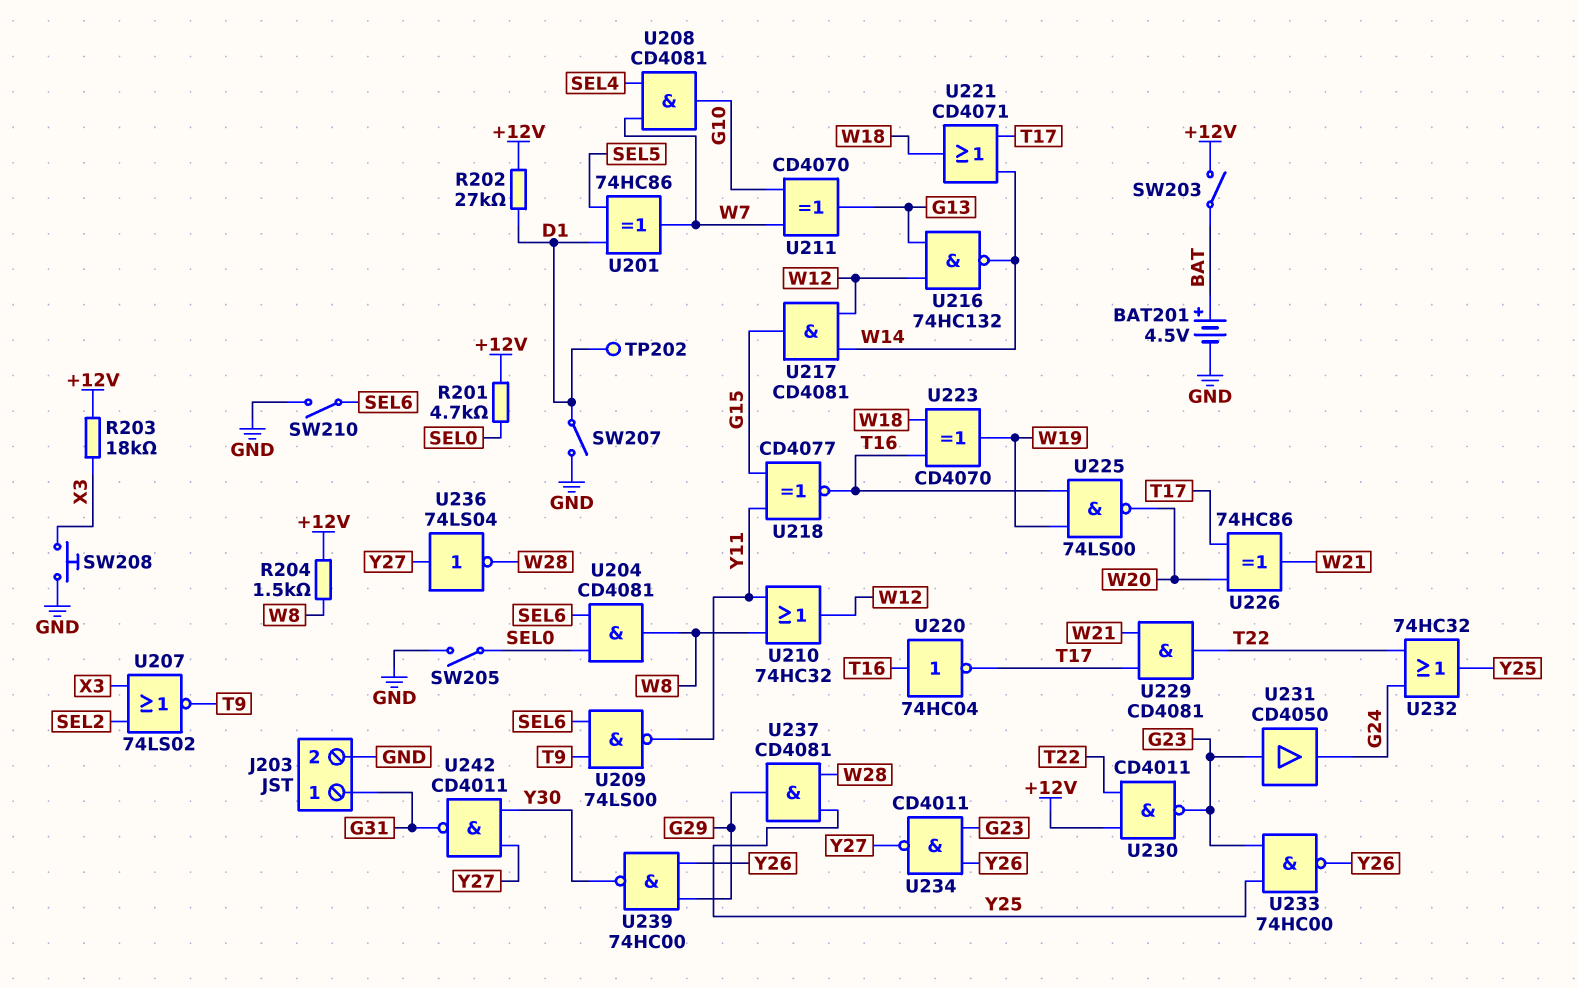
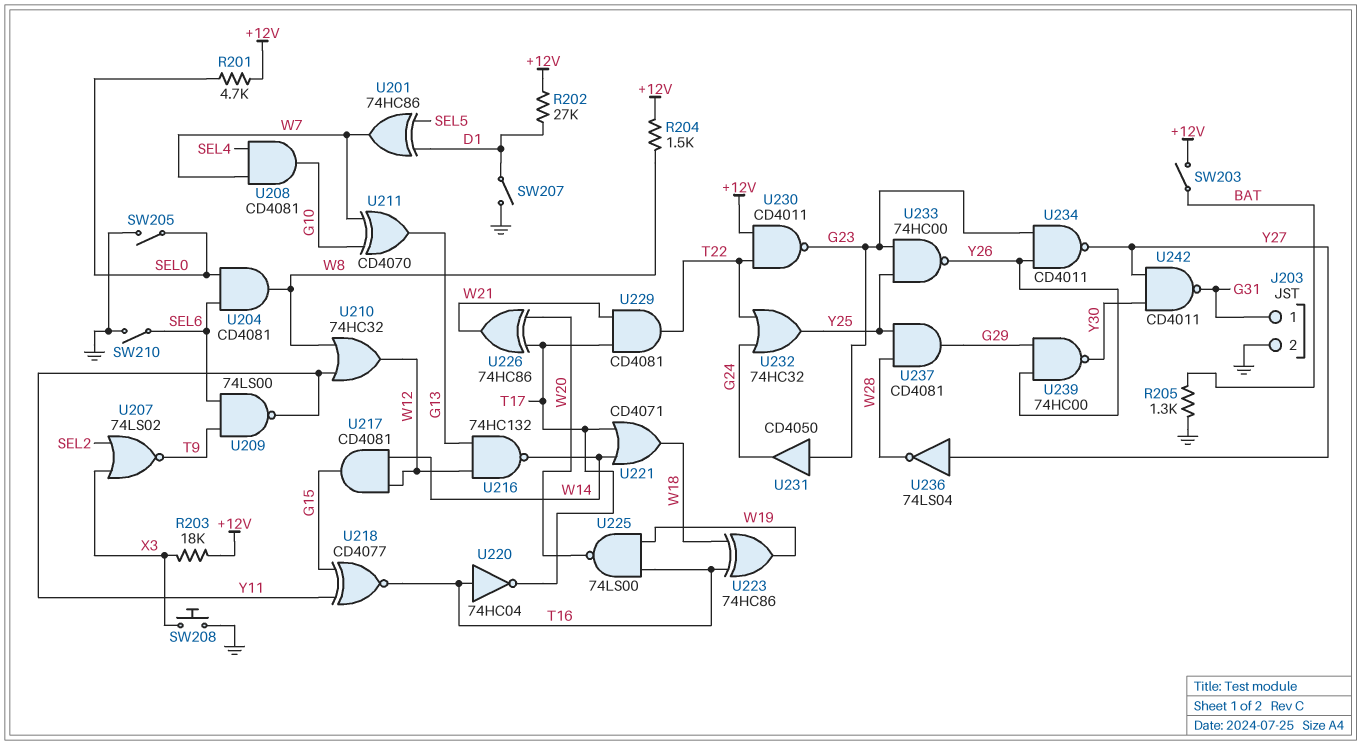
BAT201: 4.5V (plus BAT, minus GND) -> none
R205: none -> 1.3k (BAT, GND)
TP202: test point (D1) -> none
U223: XOR CD4070 (in T16, in W18, out W19) -> XOR 74HC86 (in T16, in W18, out W19)

